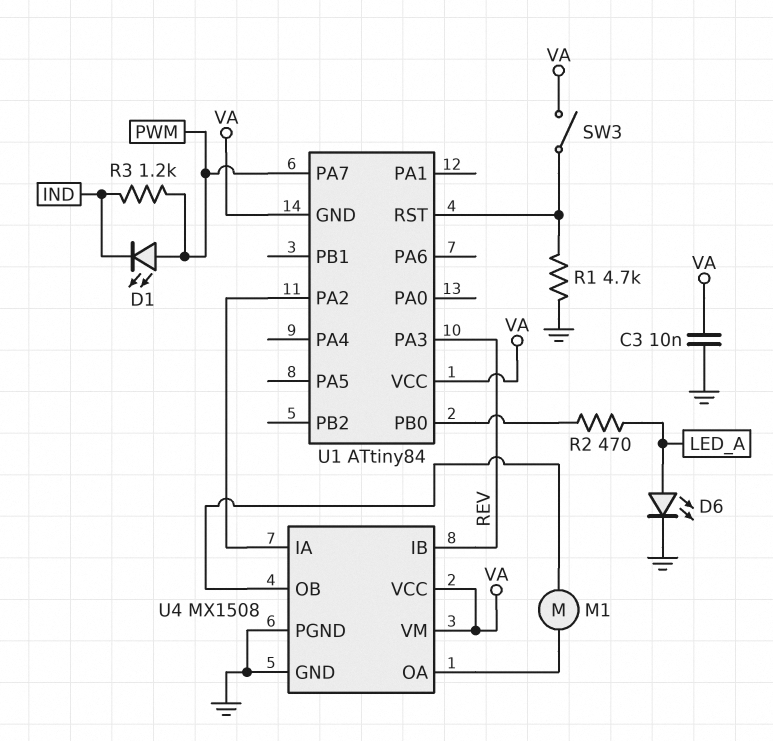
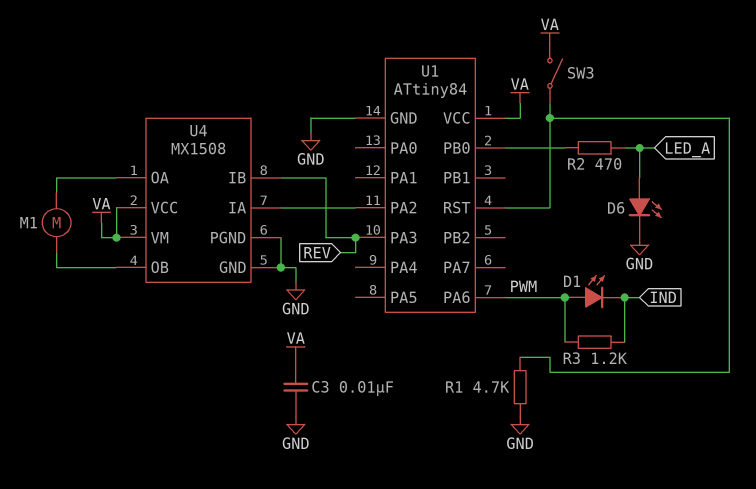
U1 pin GND: VA -> GND
U1 pin PA6: none -> PWM
U1 pin PA7: PWM -> none

